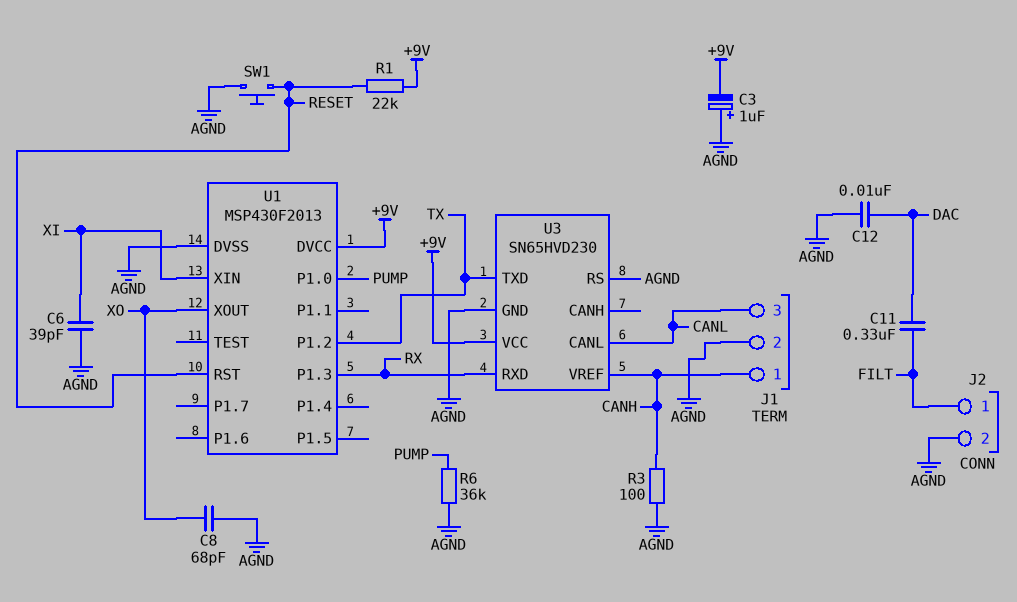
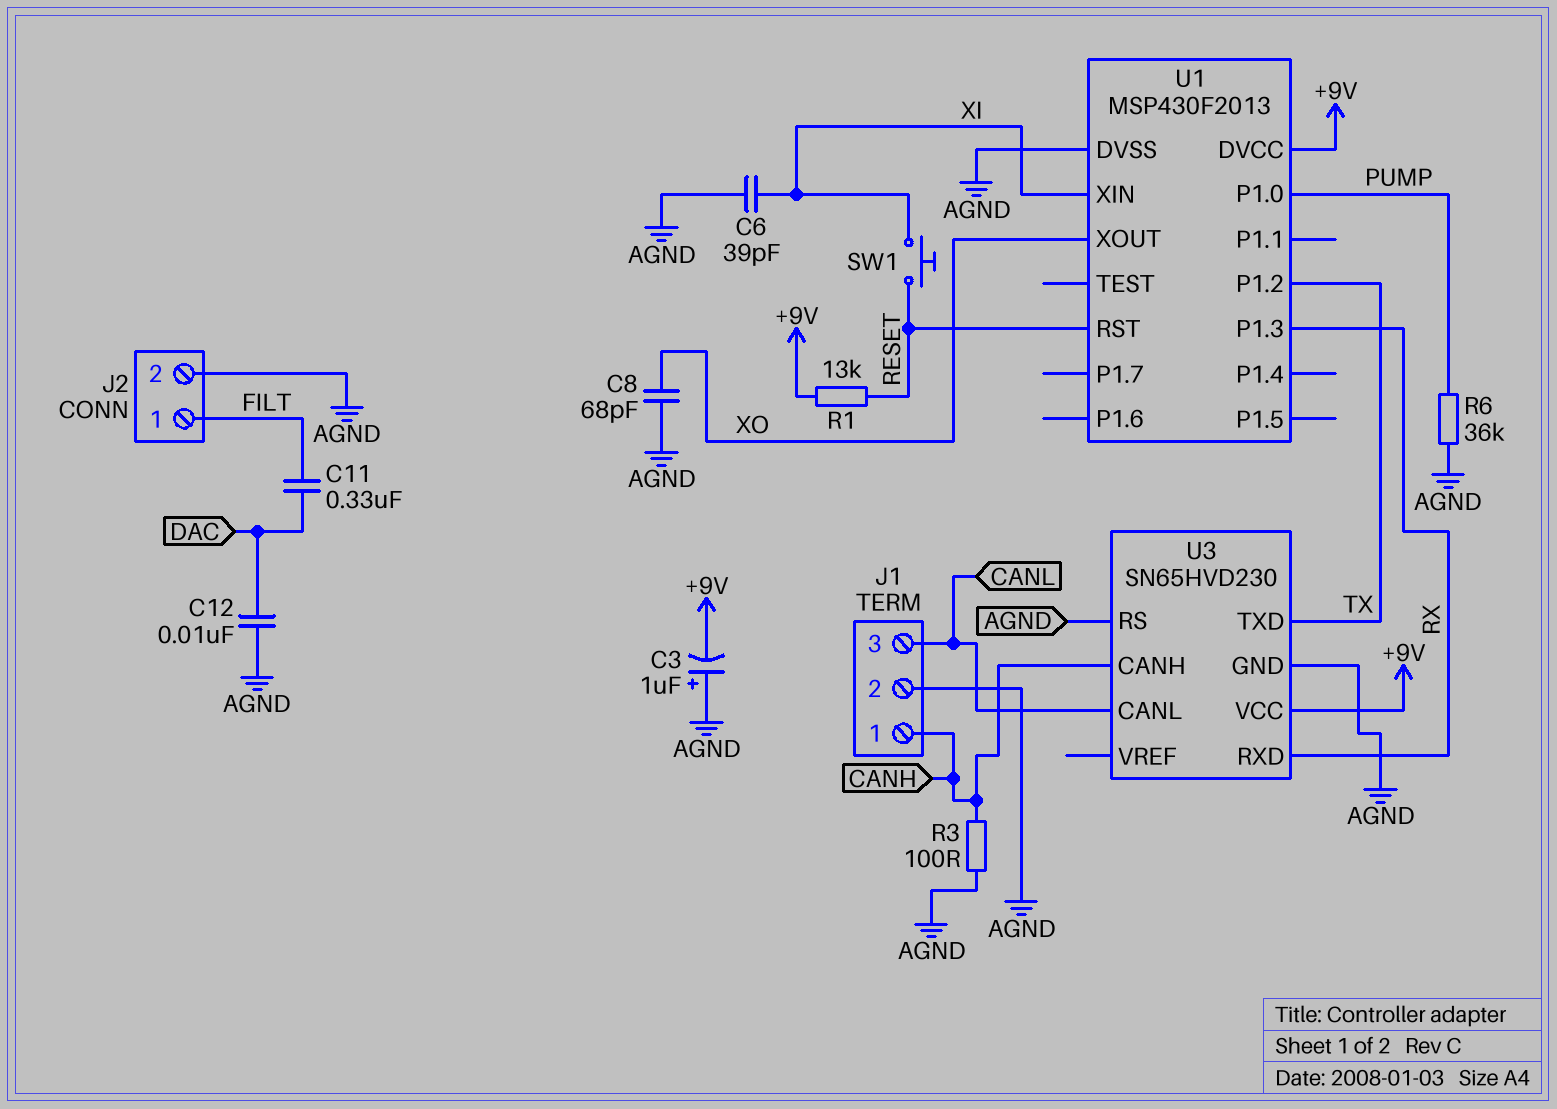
R1: 22k (+9V, RESET) -> 13k (+9V, RESET)
SW1: button (AGND, RESET) -> button (RESET, XI)
U3 pin CANH: none -> CANH
U3 pin VREF: CANH -> none

